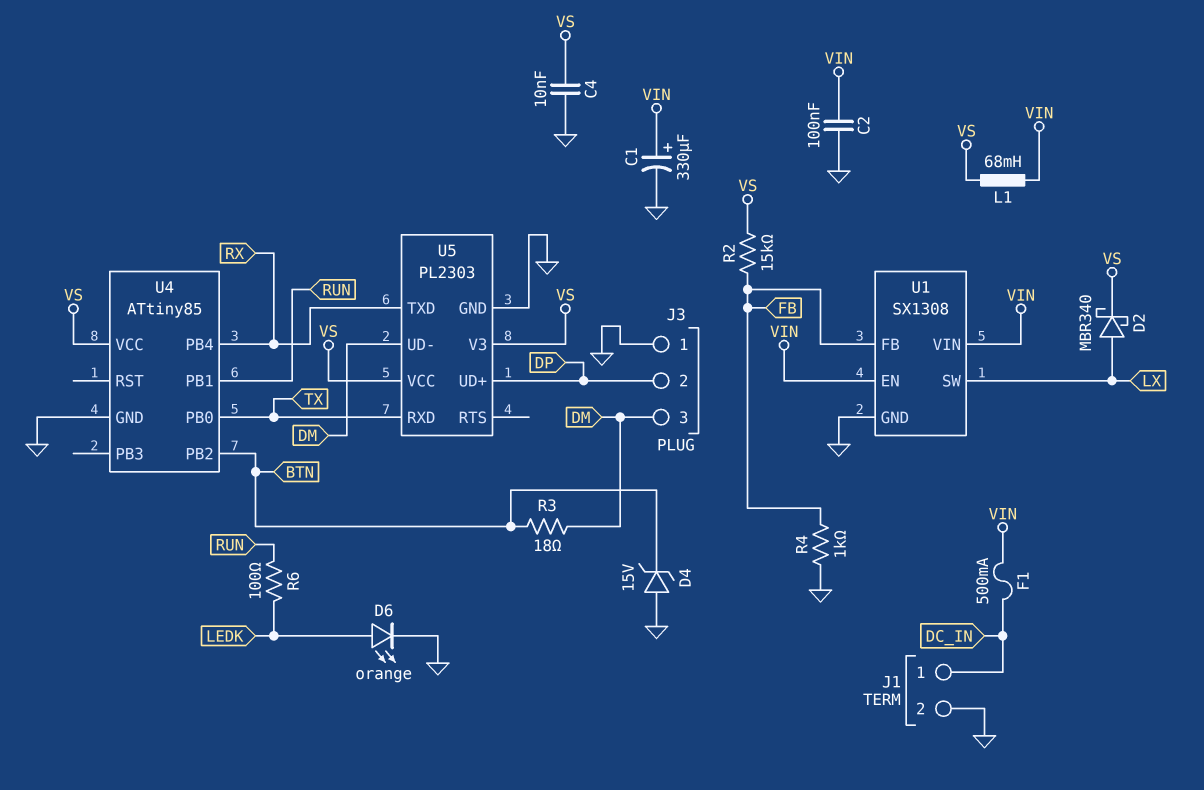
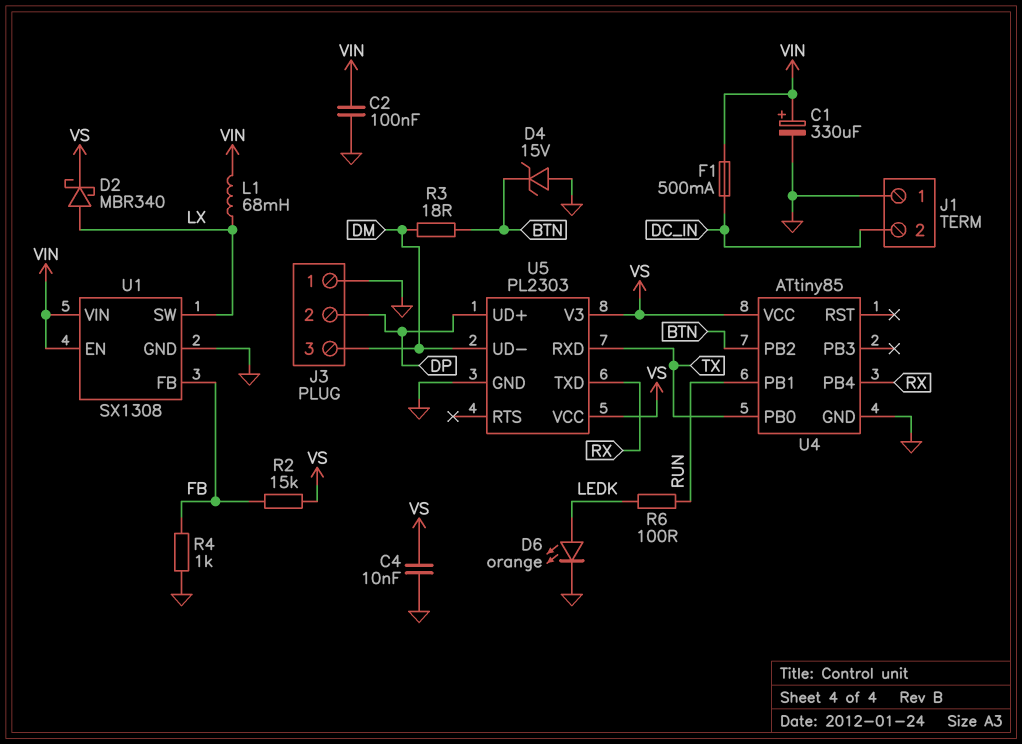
J1 pin 1: DC_IN -> GND
J1 pin 2: GND -> DC_IN
L1: 68mH (VIN, VS) -> 68mH (LX, VIN)

